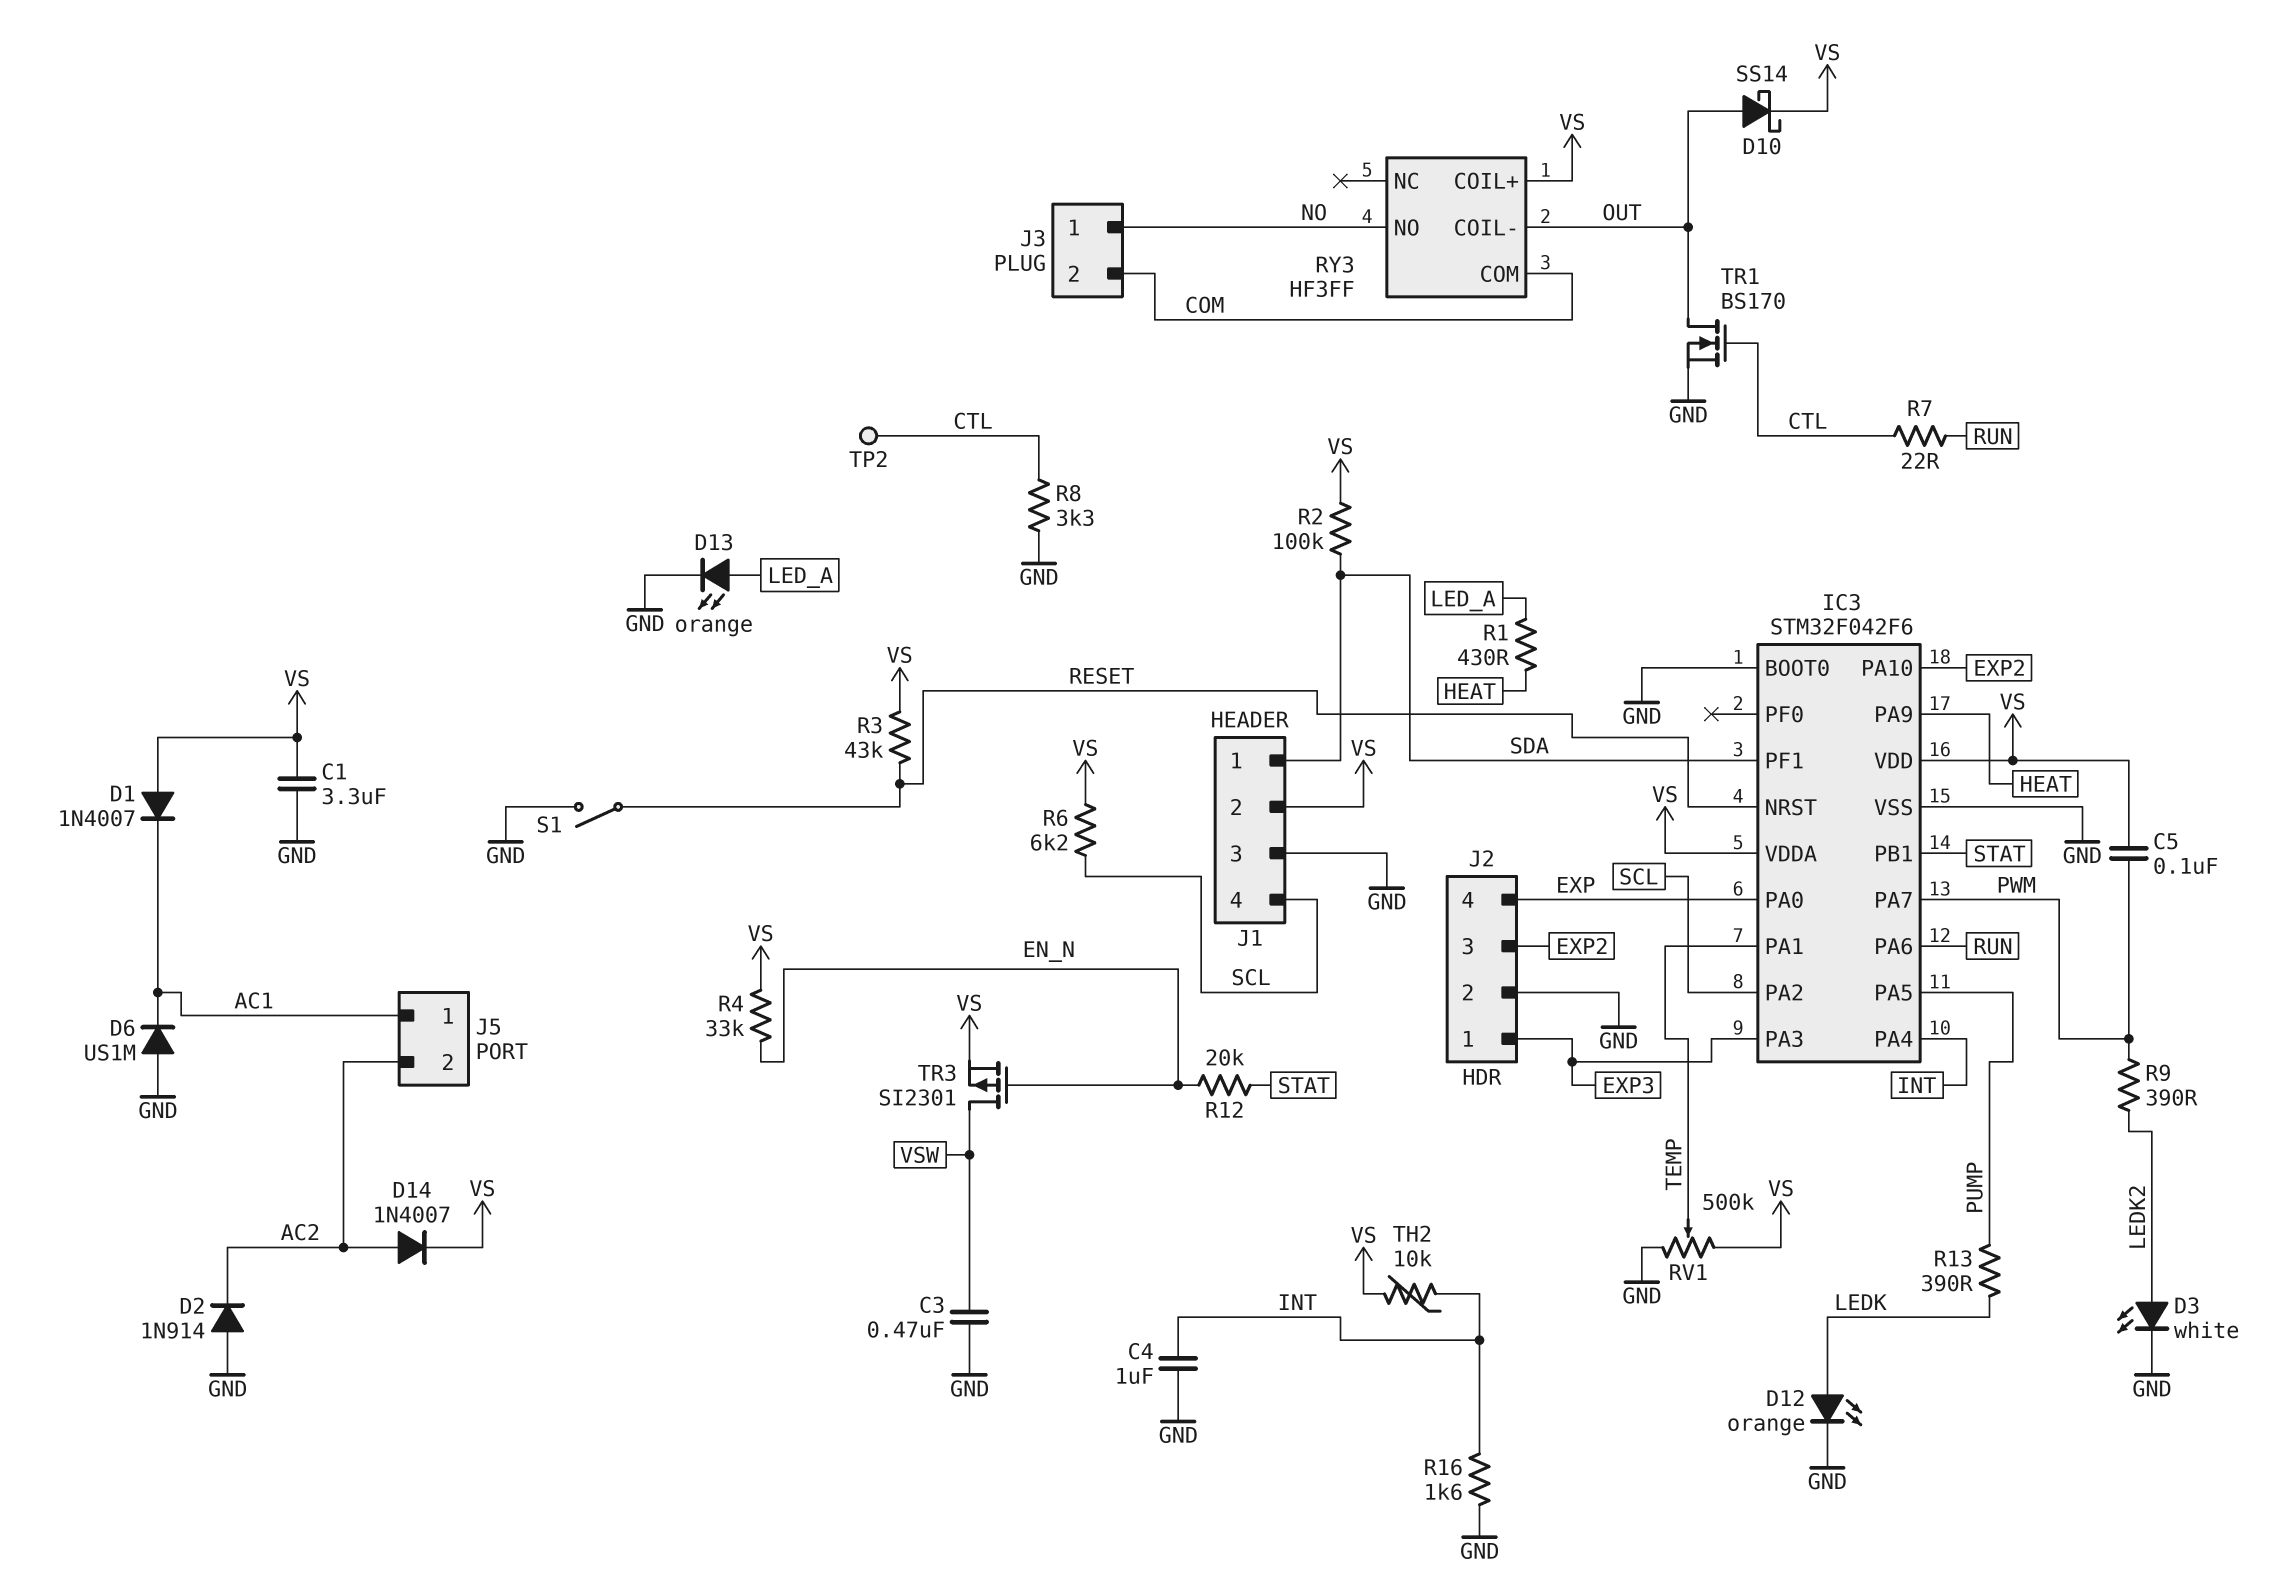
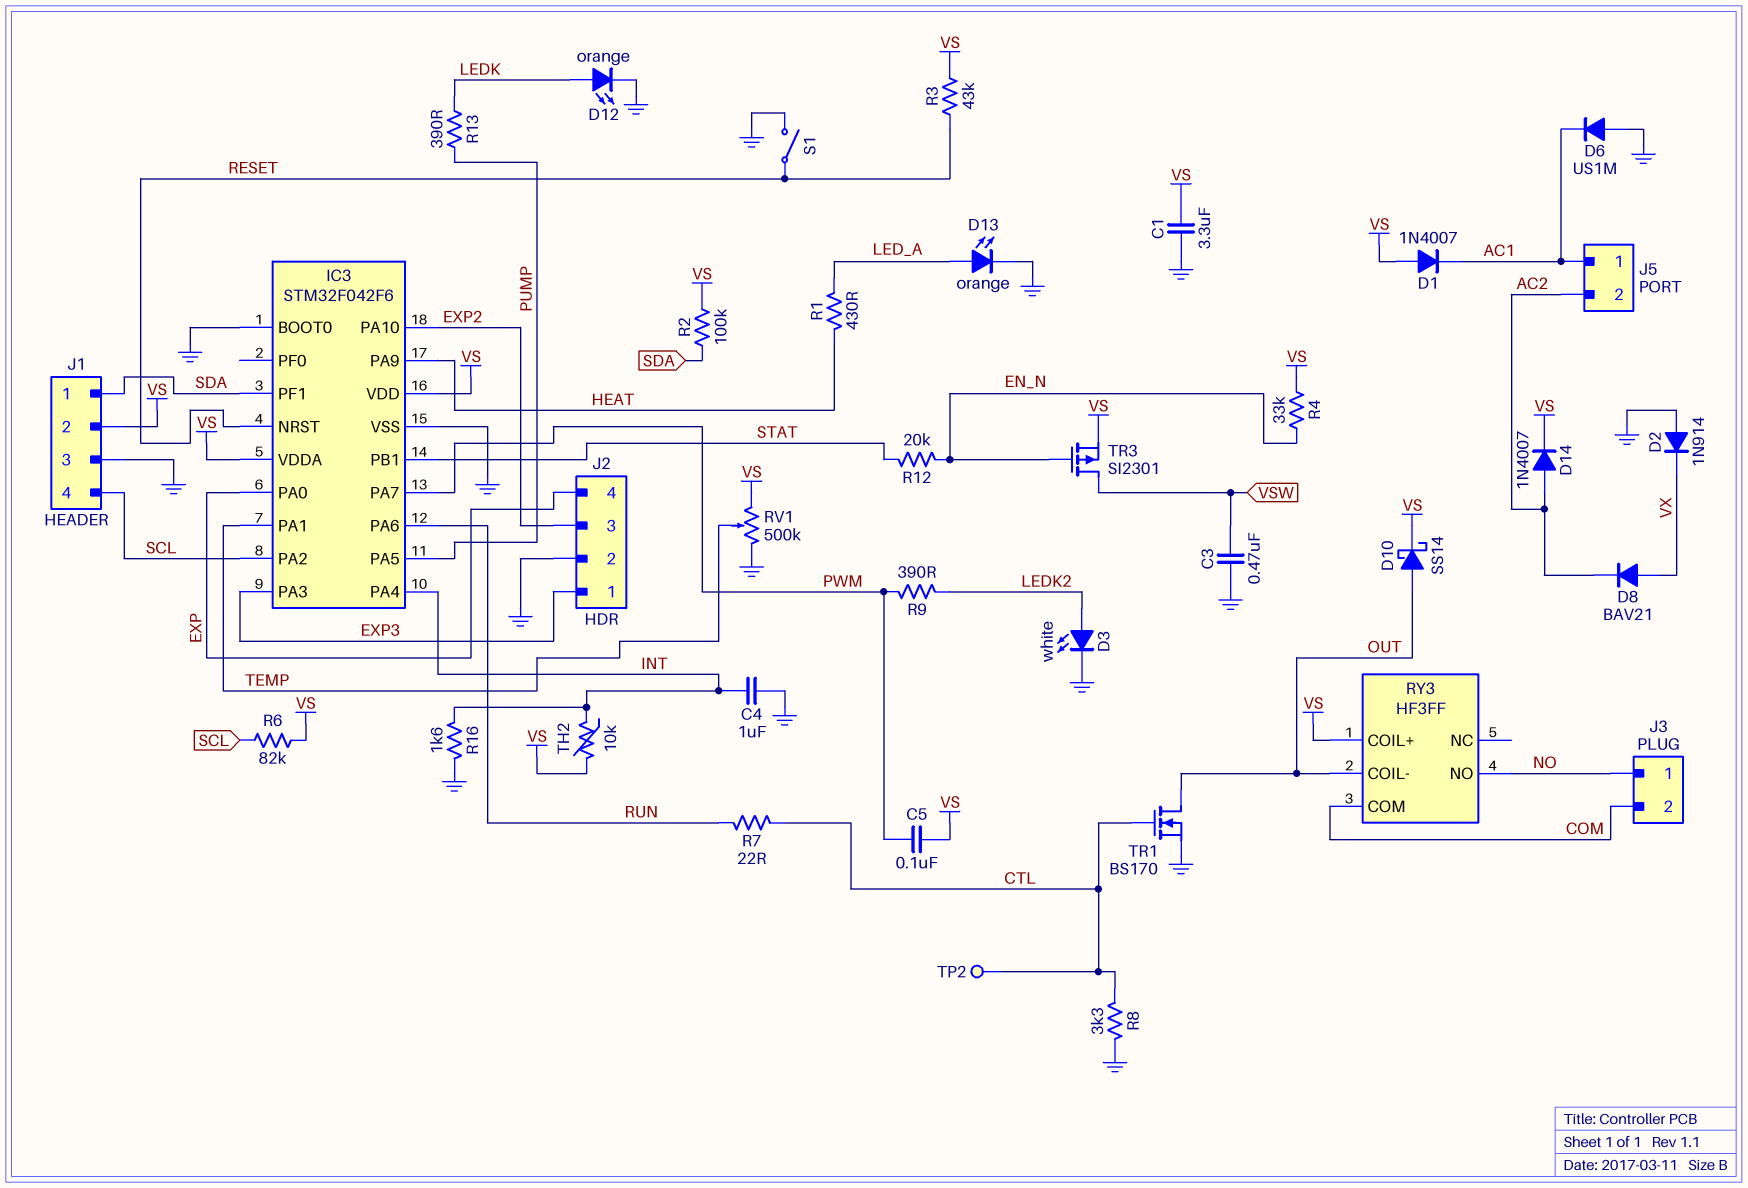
D2: diode 1N914 (A GND, K AC2) -> diode 1N914 (A GND, K VX)
D8: none -> diode BAV21 (A VX, K AC2)
R6: 6.2k (SCL, VS) -> 82k (SCL, VS)

